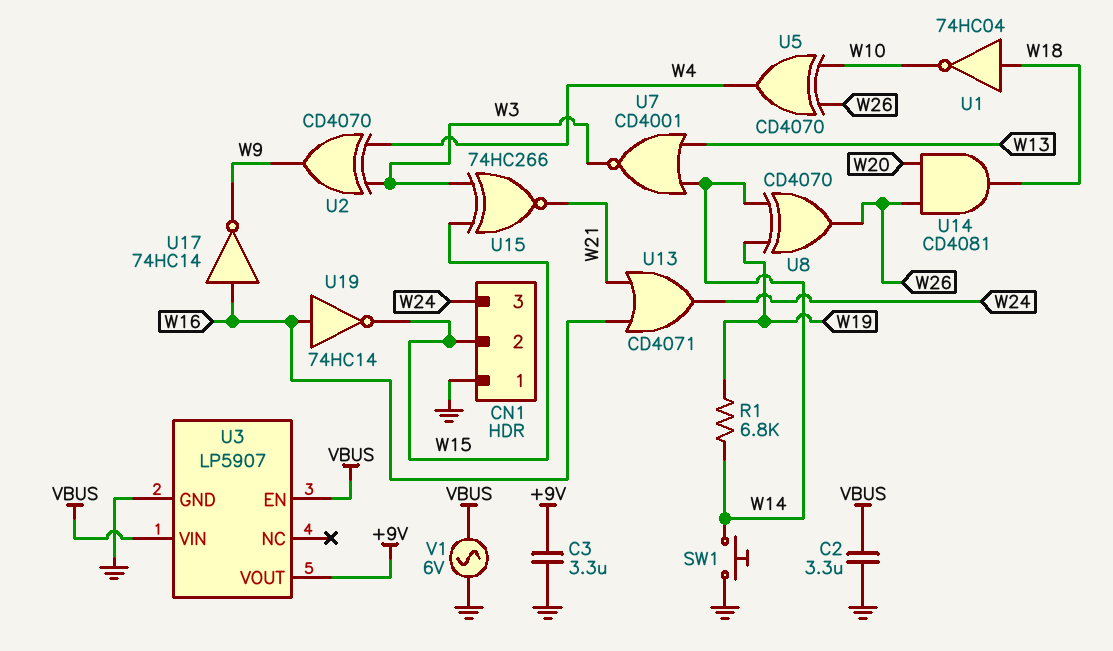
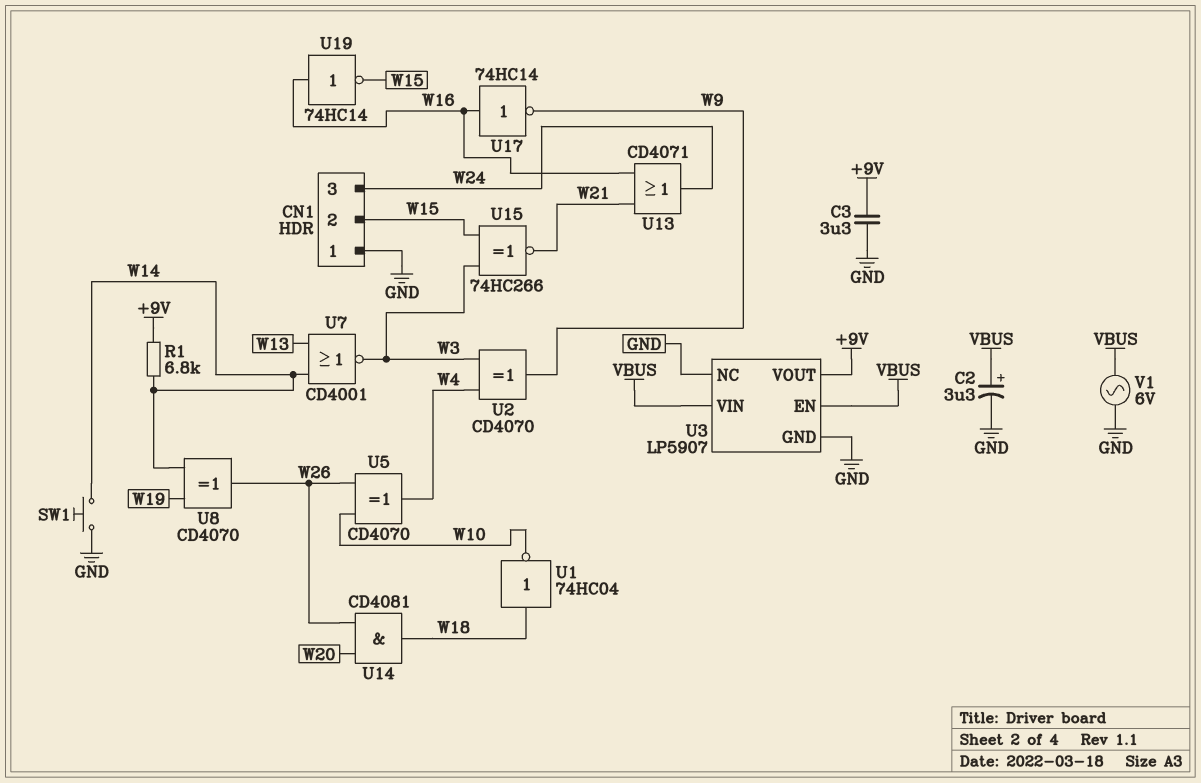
C2: 3.3uF (GND, VBUS) -> 3.3uF (plus VBUS, minus GND)
R1: 6.8k (W14, W19) -> 6.8k (+9V, W14)
U3 pin NC: none -> GND

